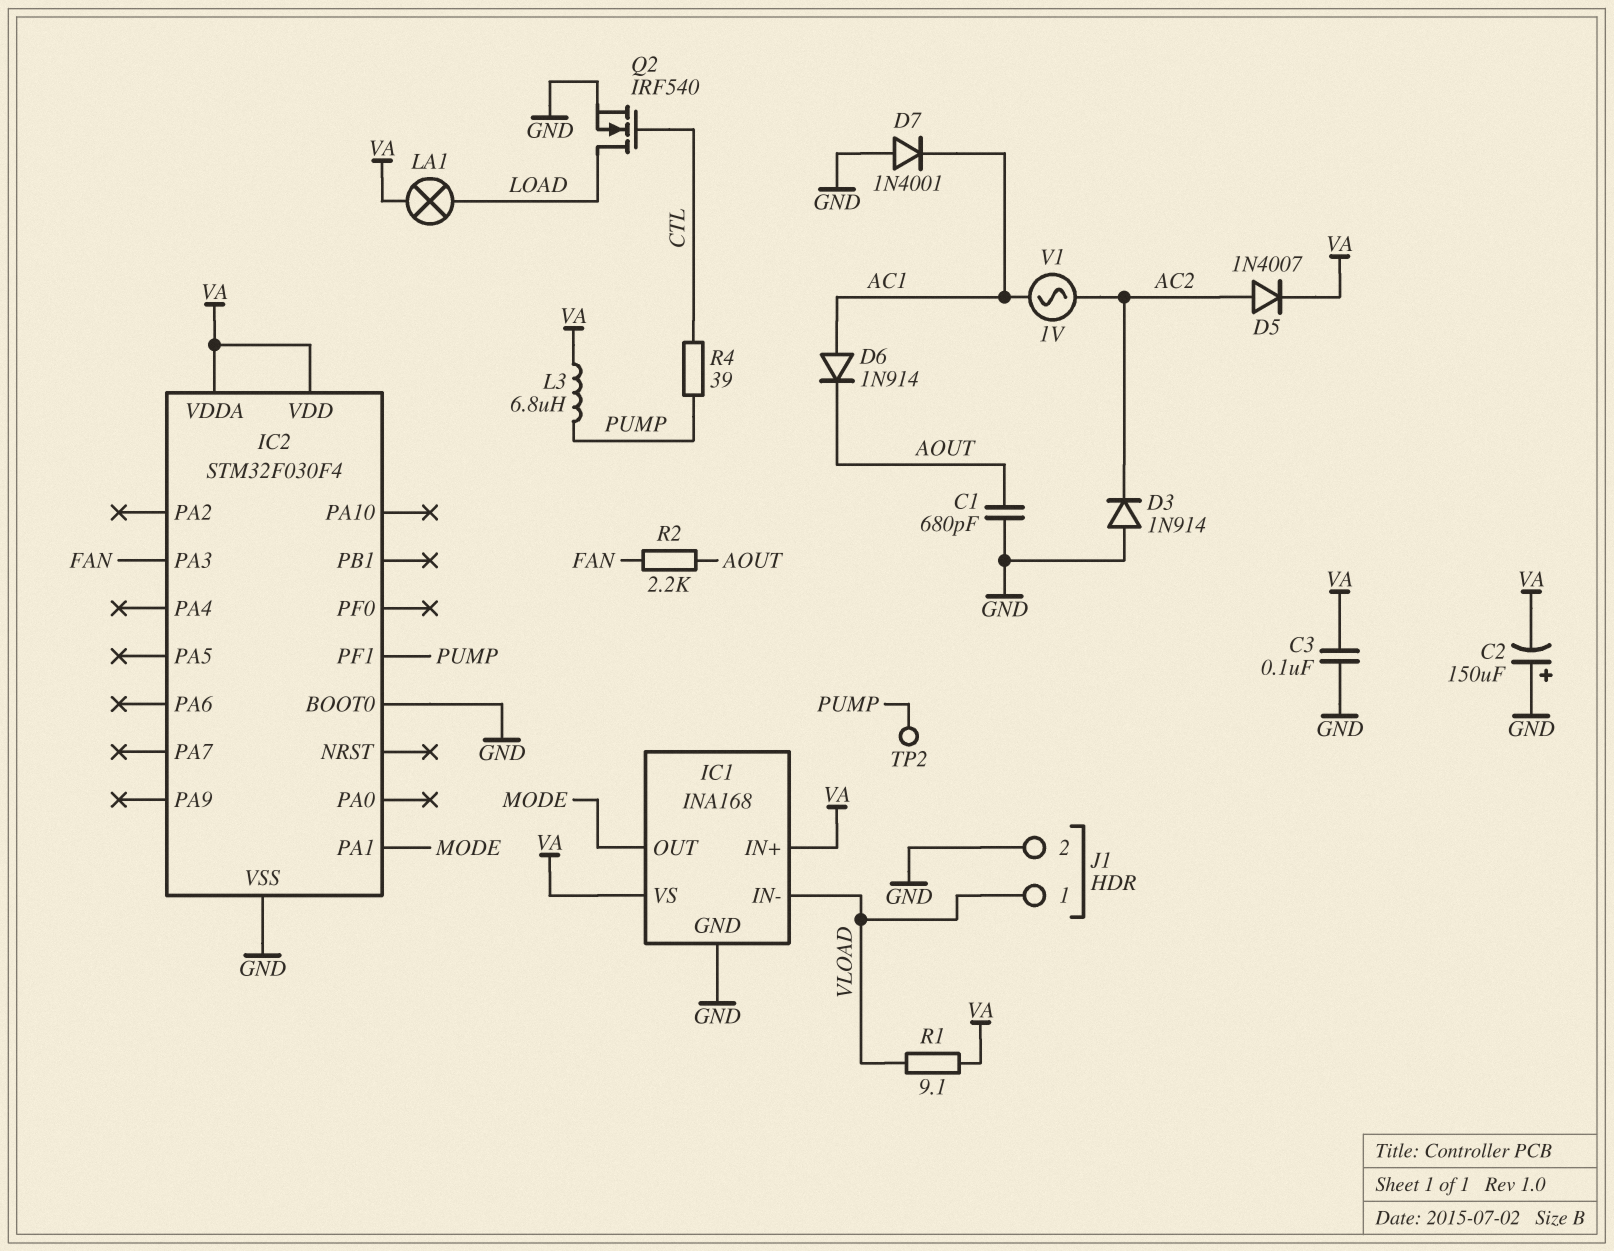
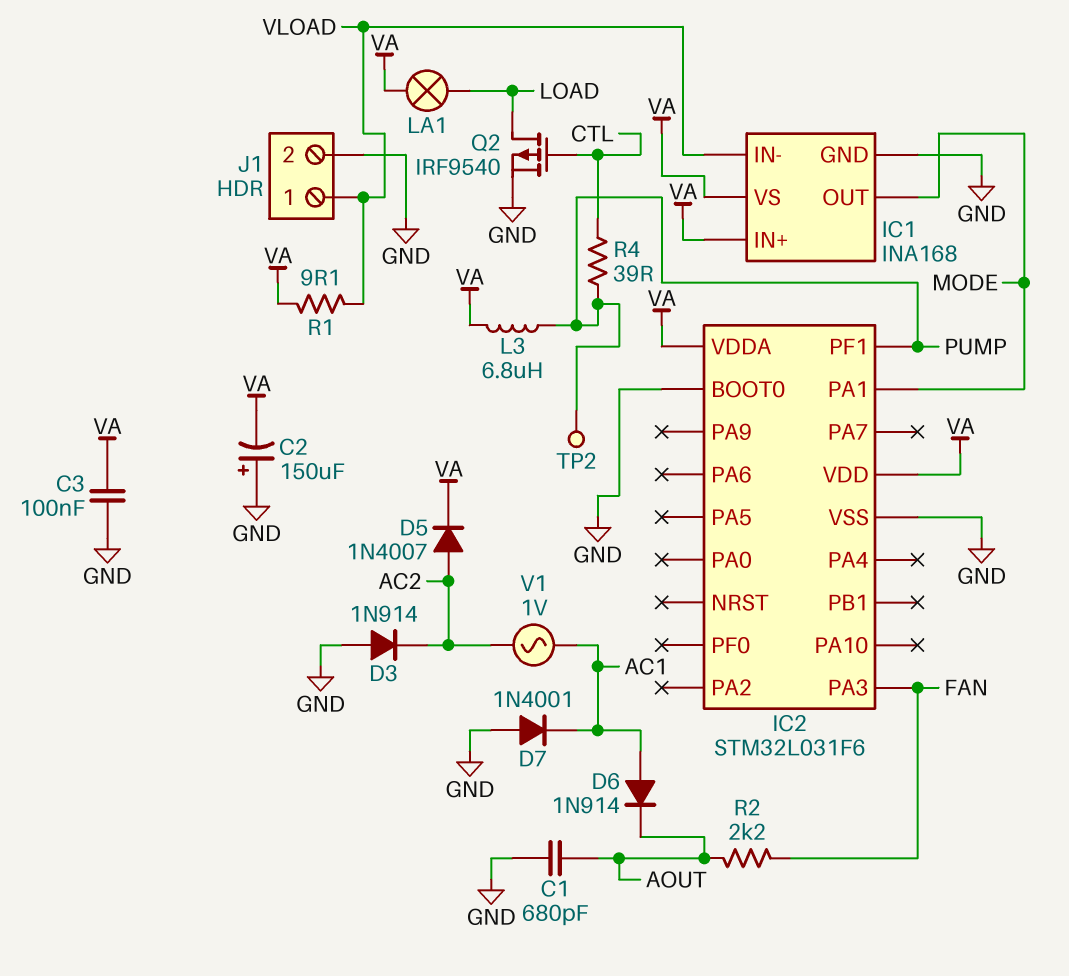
IC2: STM32F030F4 -> STM32L031F6
Q2: NMOS IRF540 (G CTL, D LOAD, S GND) -> PMOS IRF9540 (G CTL, D LOAD, S GND)

